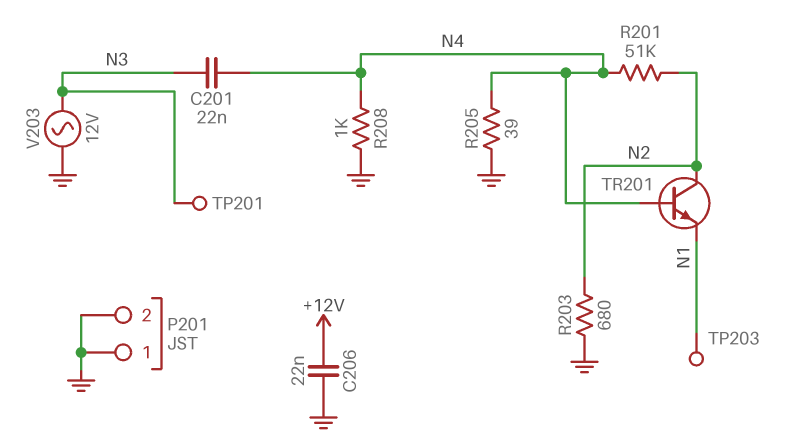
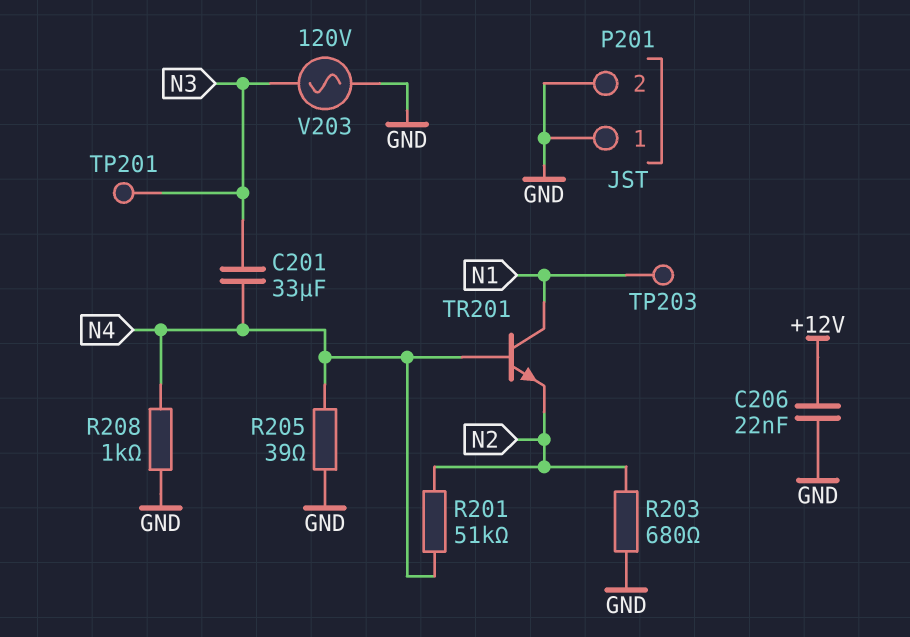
C201: 22nF (N3, N4) -> 33uF (N3, N4)
TR201: NPN (B N4, C N2, E N1) -> NPN (B N4, C N1, E N2)
V203: AC 12V (GND, N3) -> AC 120V (GND, N3)

